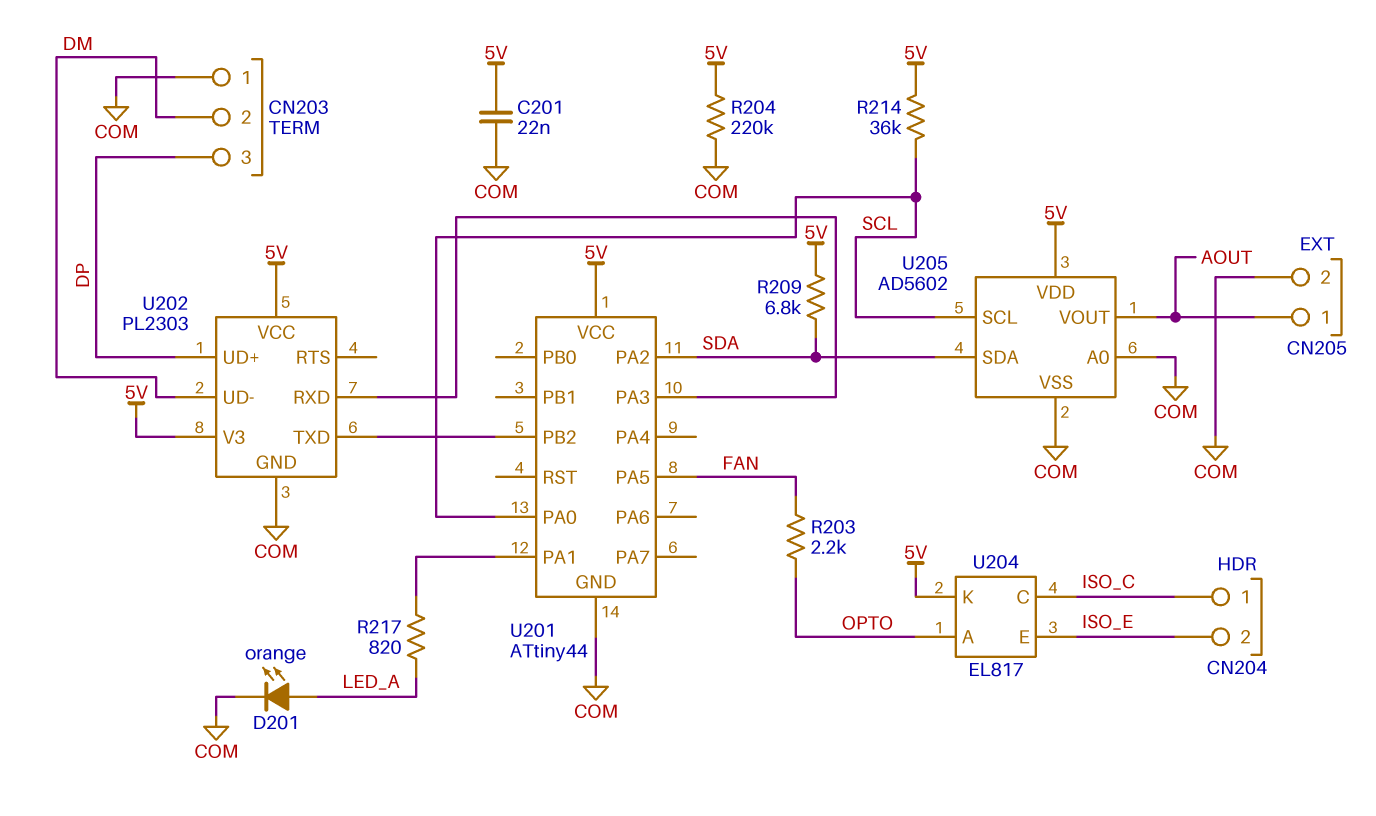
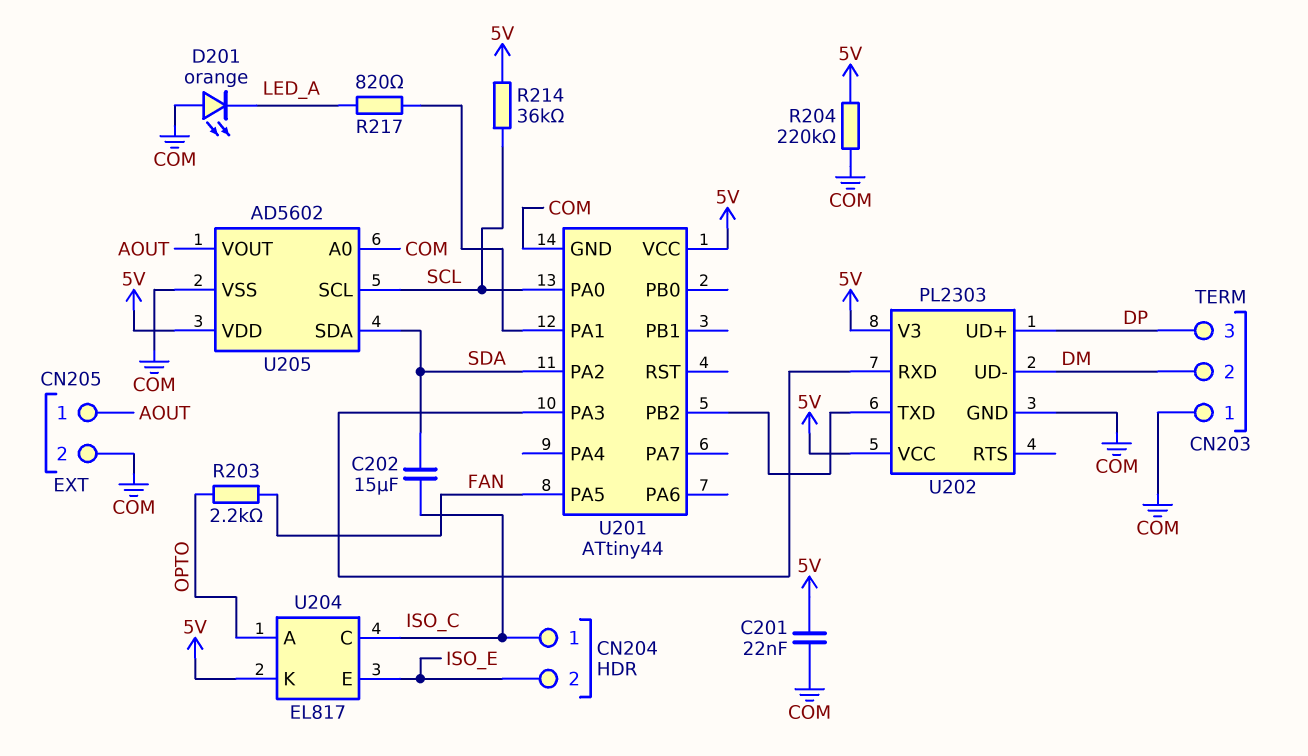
C202: none -> 15uF (ISO_C, SDA)
D201: LED orange (A LED_A, K COM) -> LED orange (A COM, K LED_A)
R209: 6.8k (5V, SDA) -> none

